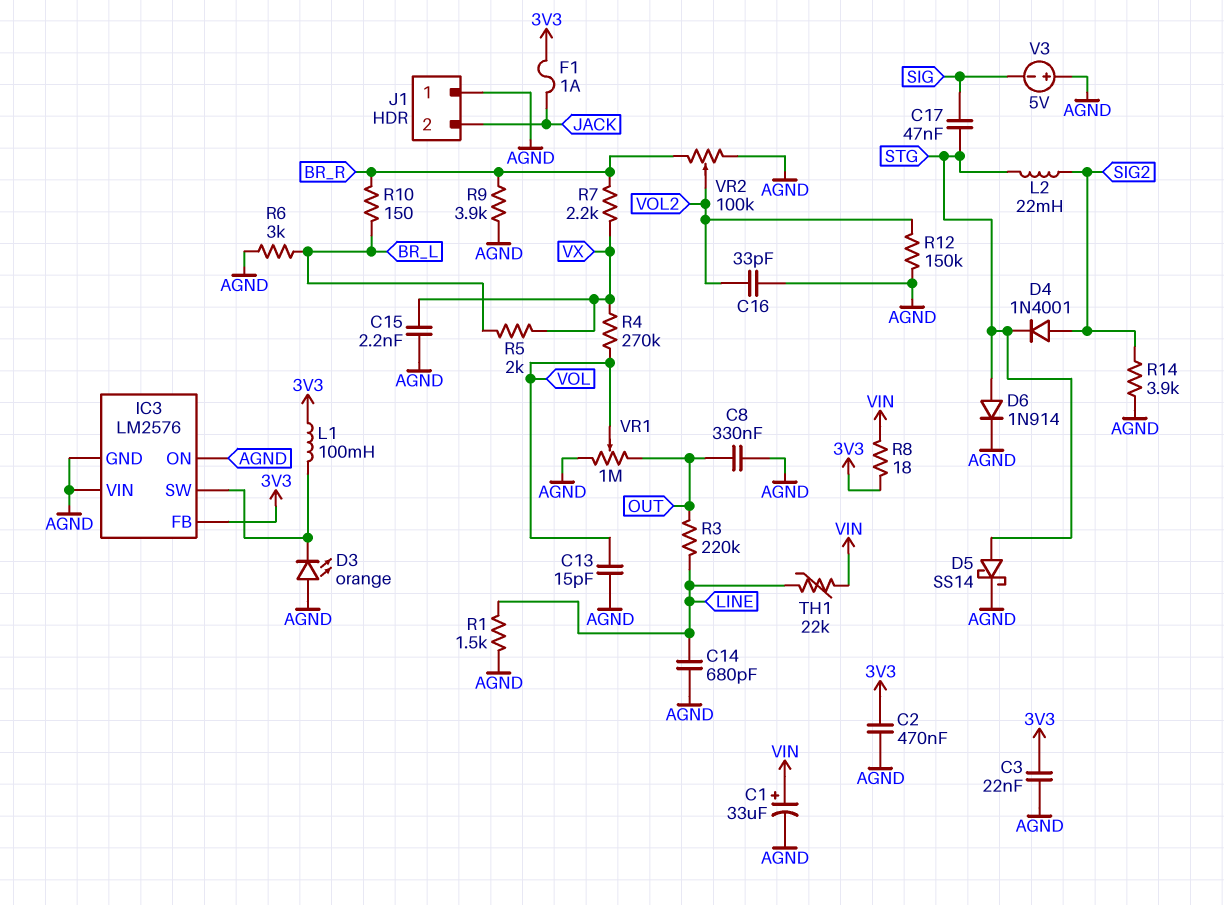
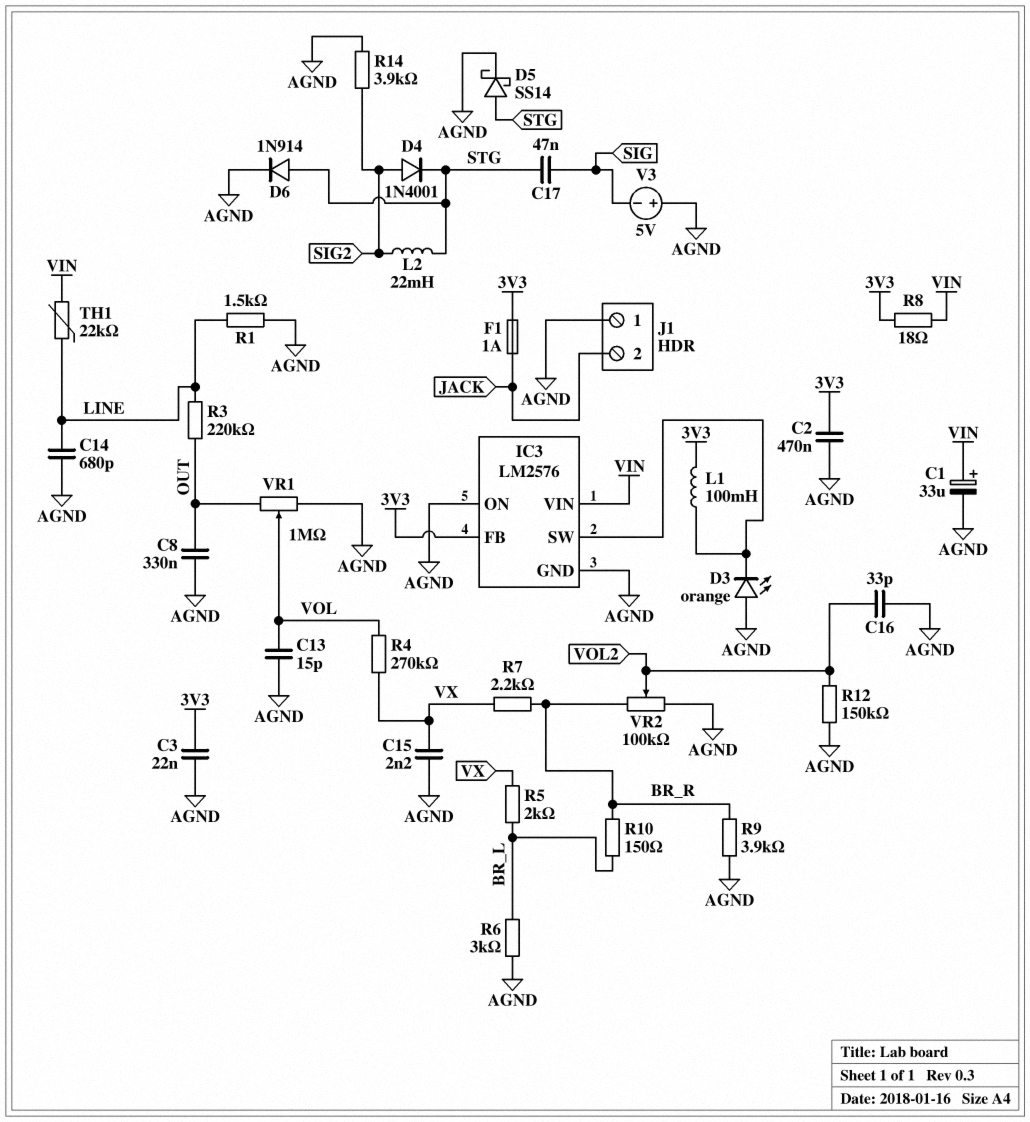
IC3 pin VIN: AGND -> VIN

